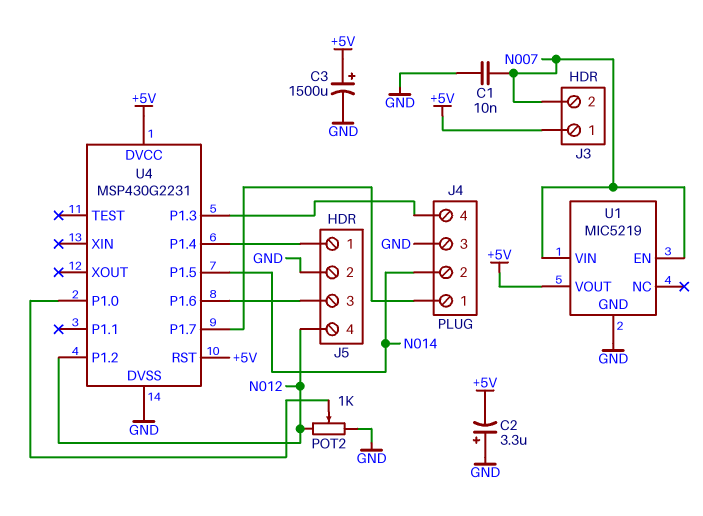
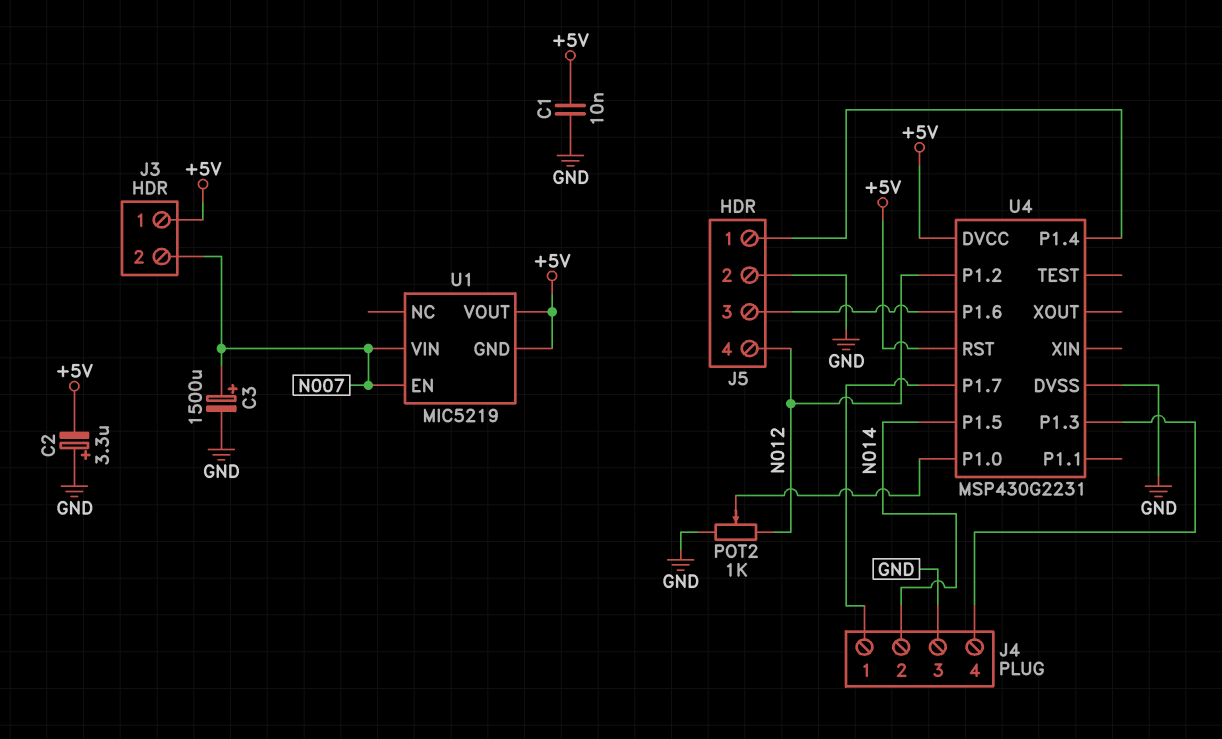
C1: 10nF (GND, N007) -> 10nF (+5V, GND)
C3: 1500uF (plus +5V, minus GND) -> 1500uF (plus N007, minus GND)
U1 pin GND: GND -> +5V

